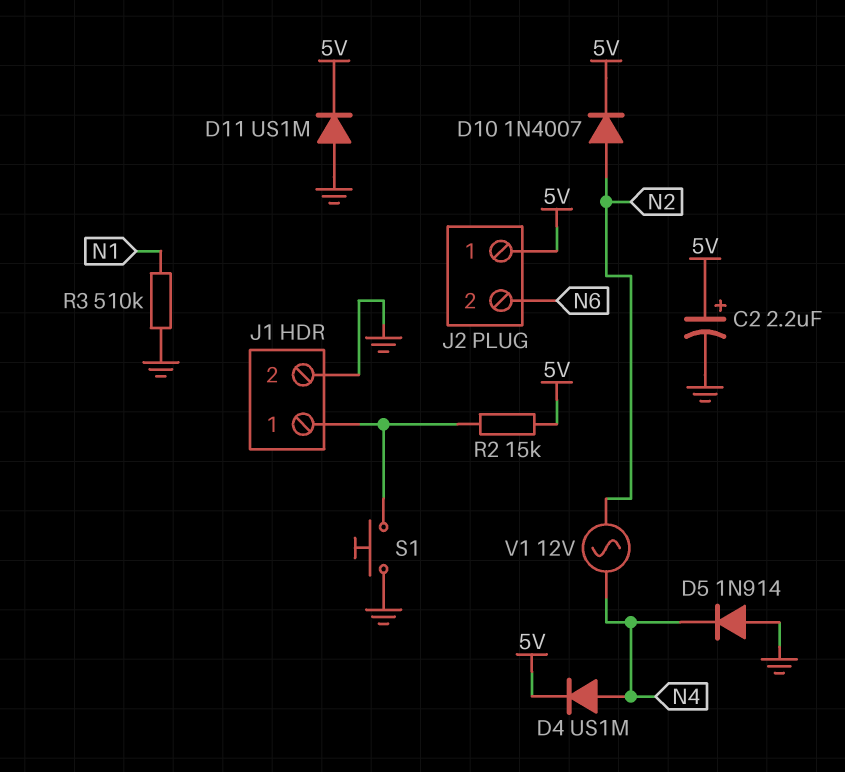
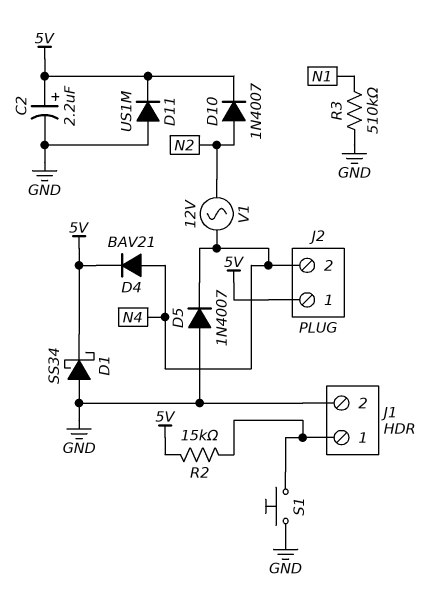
D1: none -> schottky SS34 (A GND, K 5V)
D4: diode US1M (A N4, K 5V) -> diode BAV21 (A N4, K 5V)
D5: diode 1N914 (A GND, K N4) -> diode 1N4007 (A GND, K N4)
J2 pin 2: N6 -> N4

